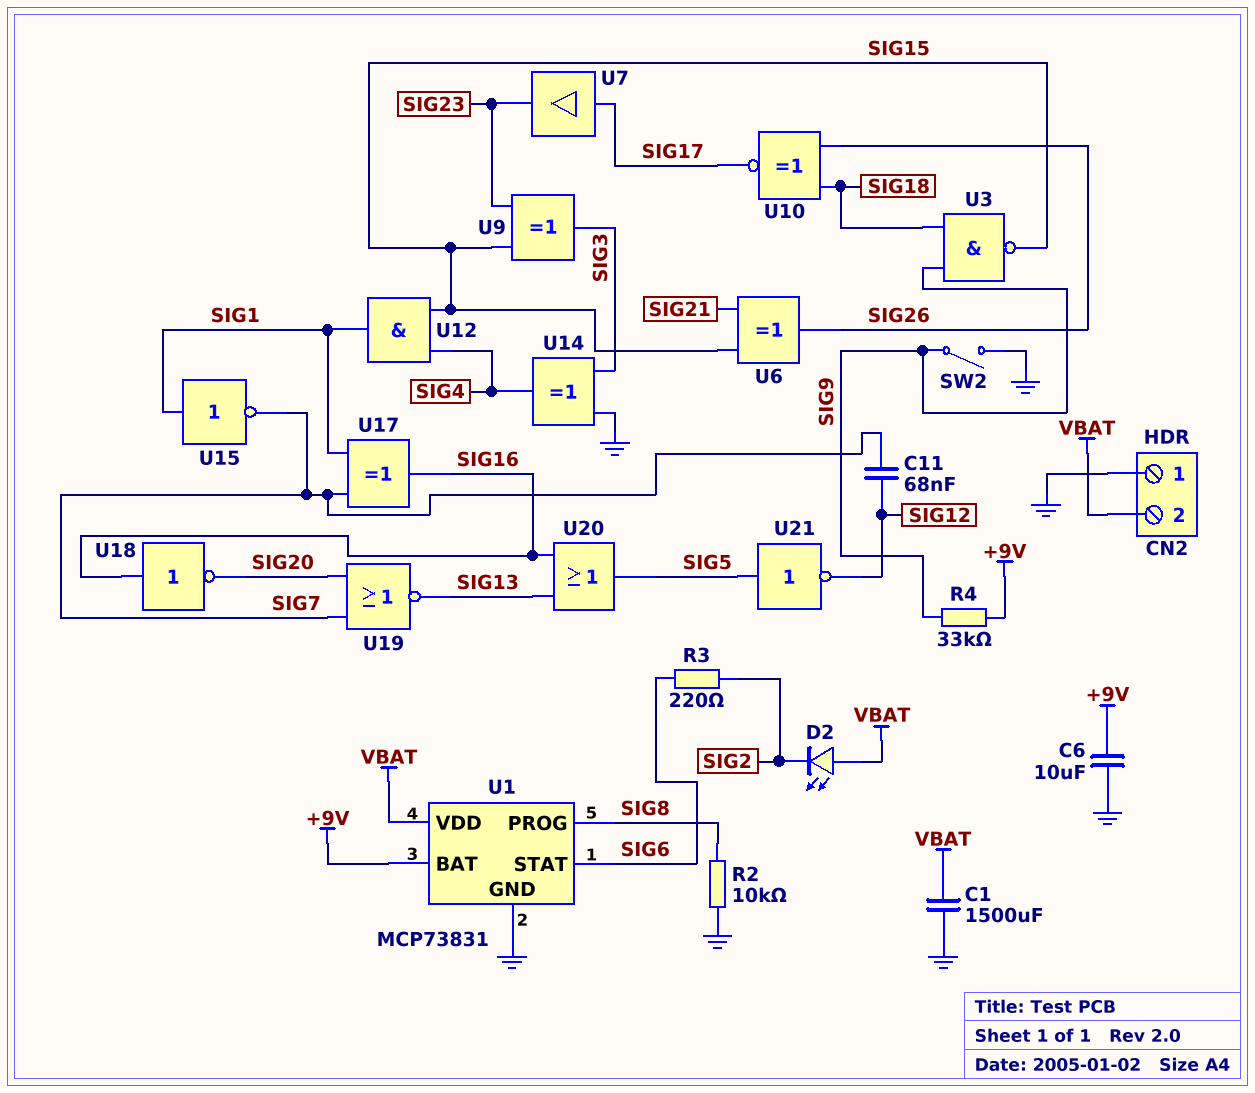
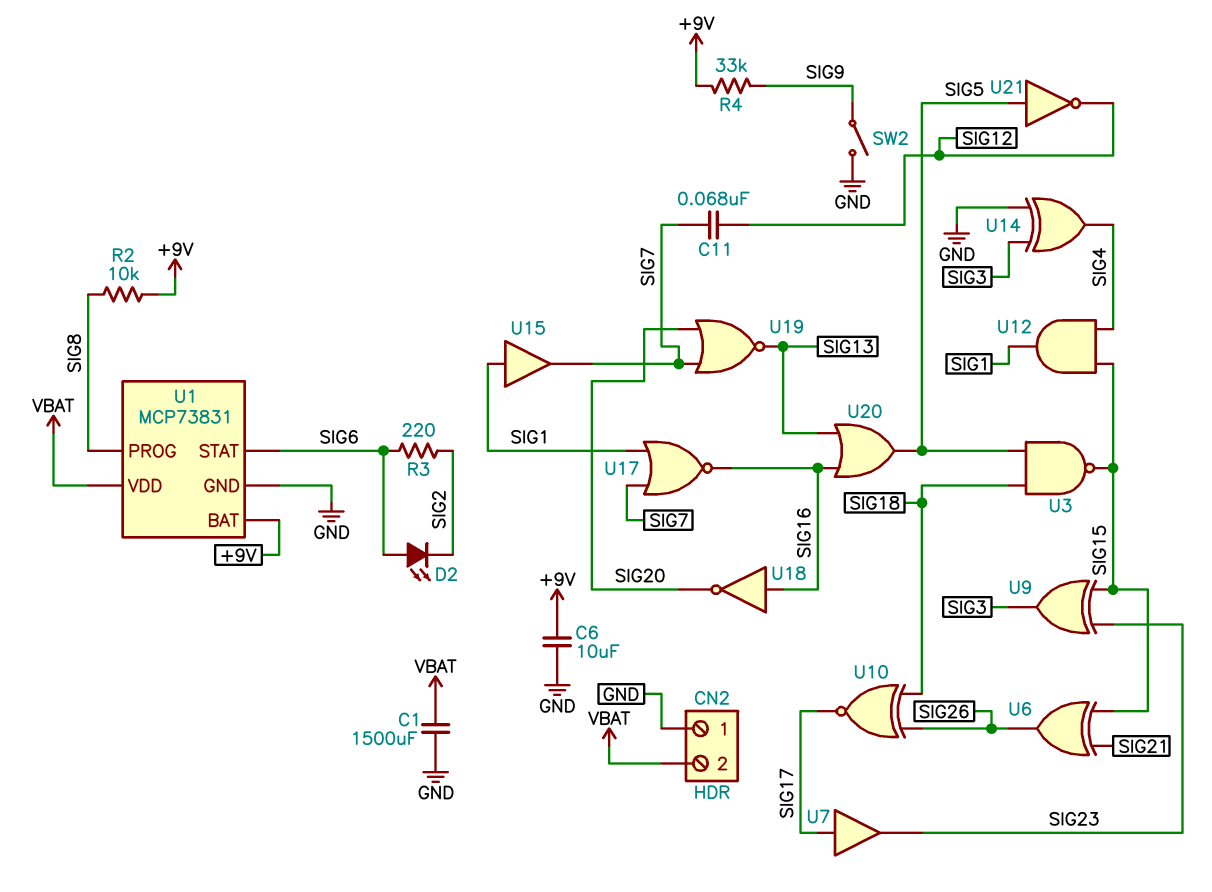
D2: LED (A VBAT, K SIG2) -> LED (A SIG6, K SIG2)
R2: 10k (GND, SIG8) -> 10k (+9V, SIG8)
U3: NAND (in SIG9, in SIG18, out SIG15) -> NAND (in SIG5, in SIG18, out SIG15)
U15: NOT (in SIG1, out SIG7) -> buffer (in SIG1, out SIG7)
U17: XOR (in SIG1, in SIG7, out SIG16) -> NOR (in SIG1, in SIG7, out SIG16)

